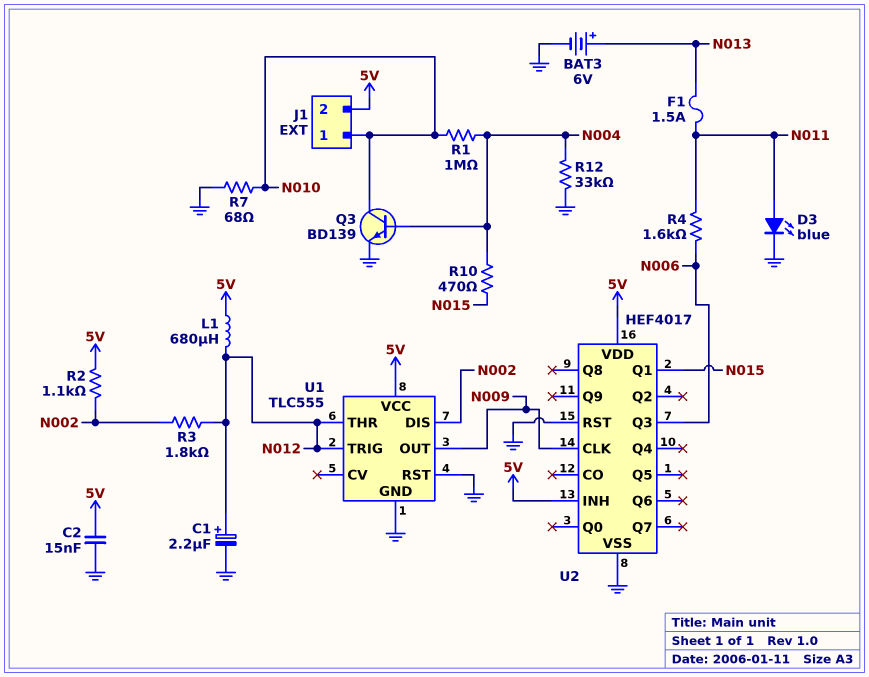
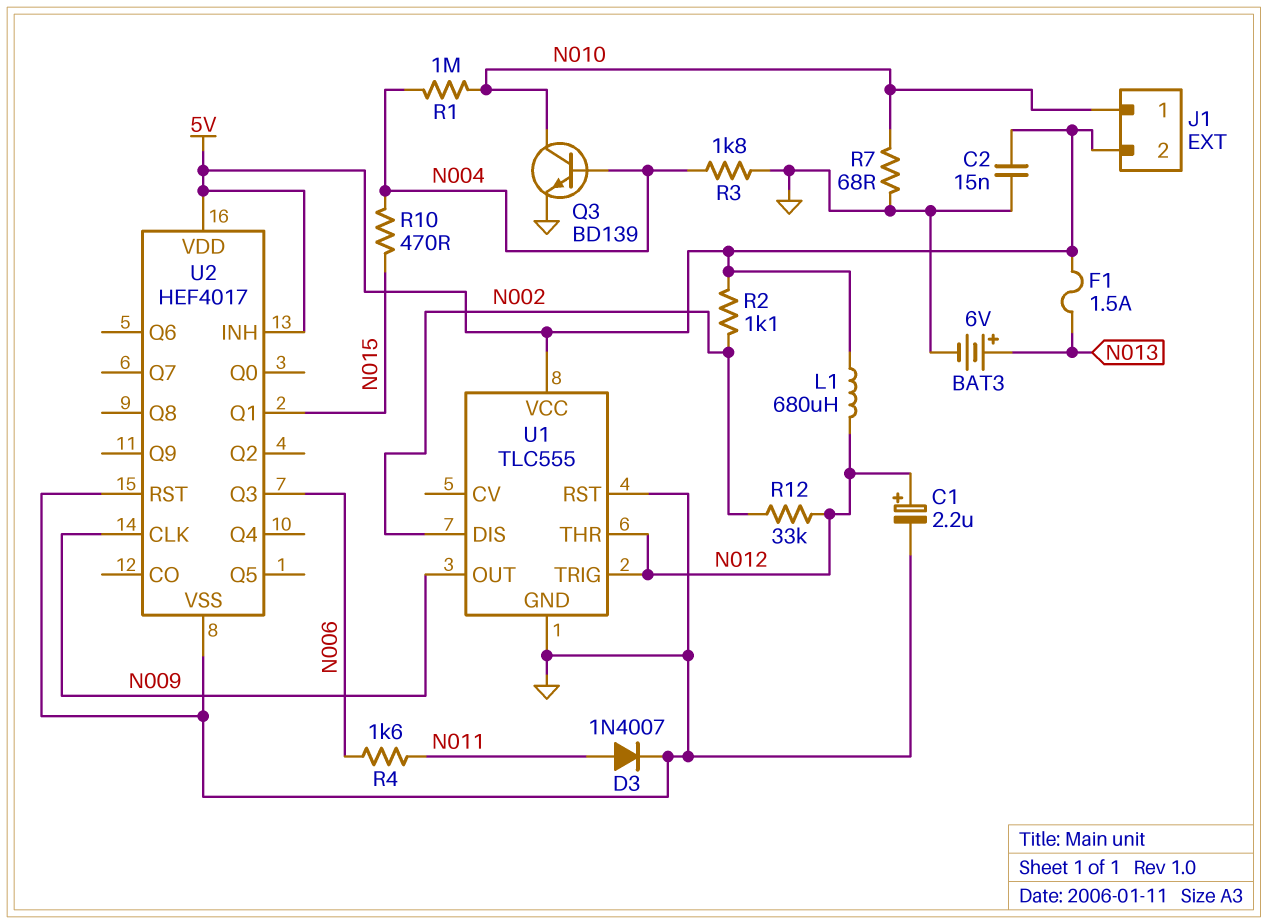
D3: LED blue (A N011, K GND) -> diode 1N4007 (A N011, K GND)
F1: 1.5A (N011, N013) -> 1.5A (5V, N013)
R3: 1.8k (N002, N012) -> 1.8k (GND, N004)
R12: 33k (GND, N004) -> 33k (N002, N012)

